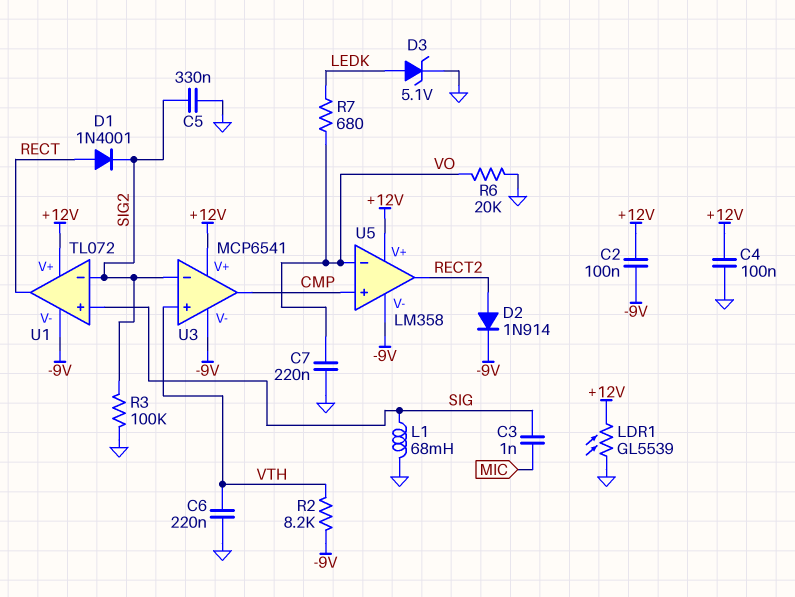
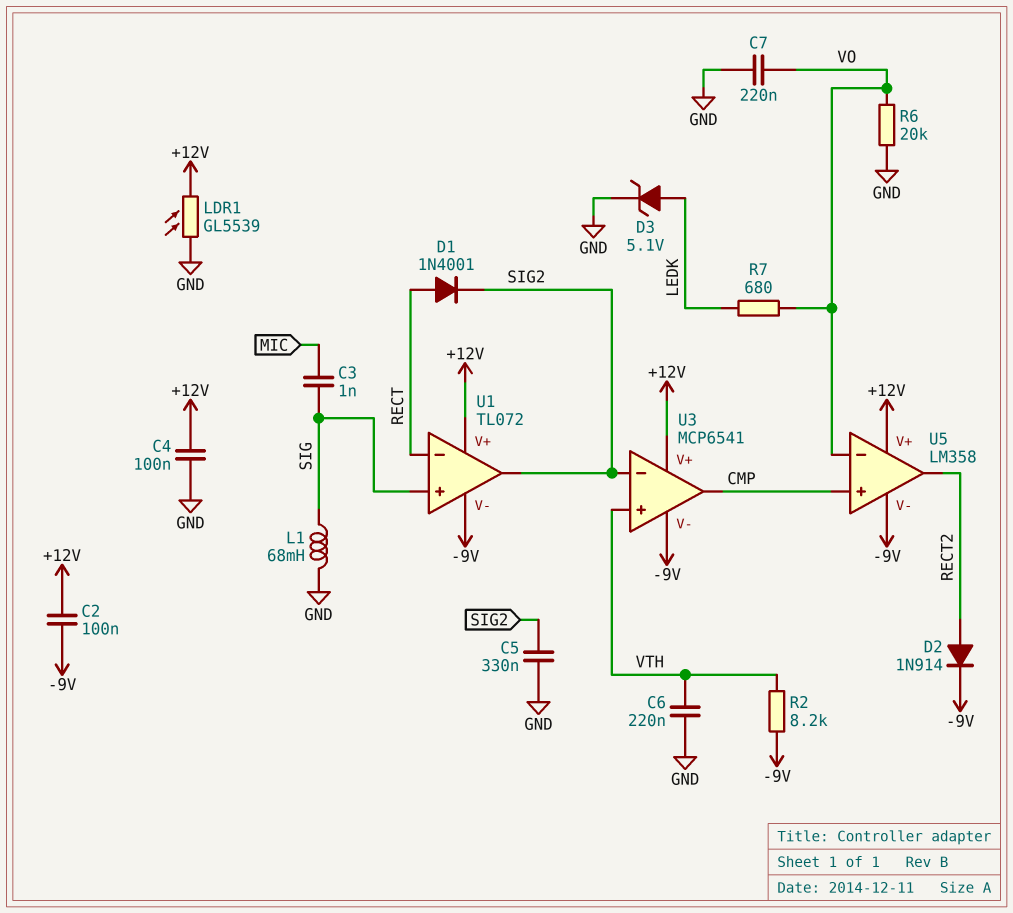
R3: 100k (GND, SIG2) -> none
U1 pin in-: SIG2 -> RECT
U1 pin out: RECT -> SIG2

